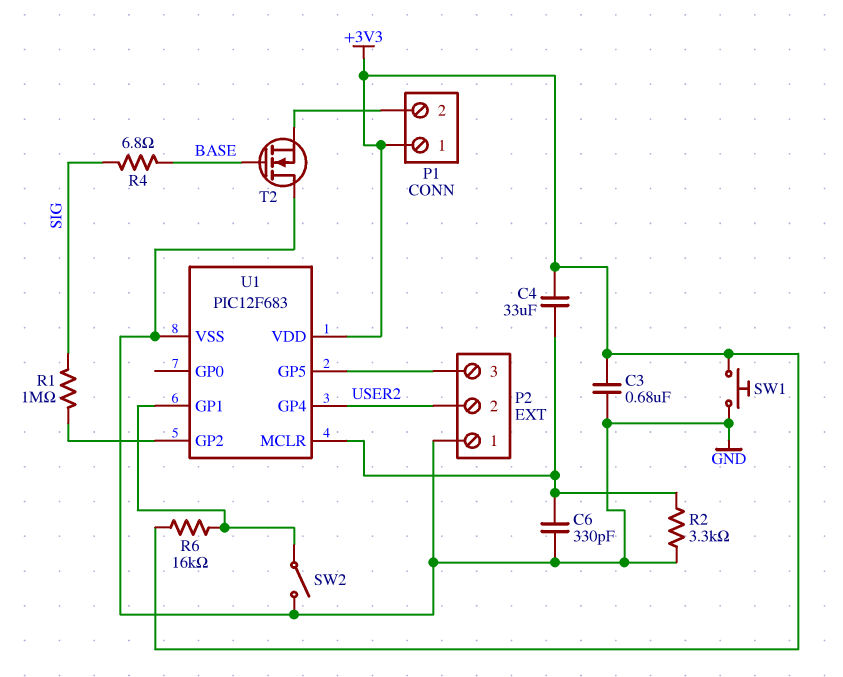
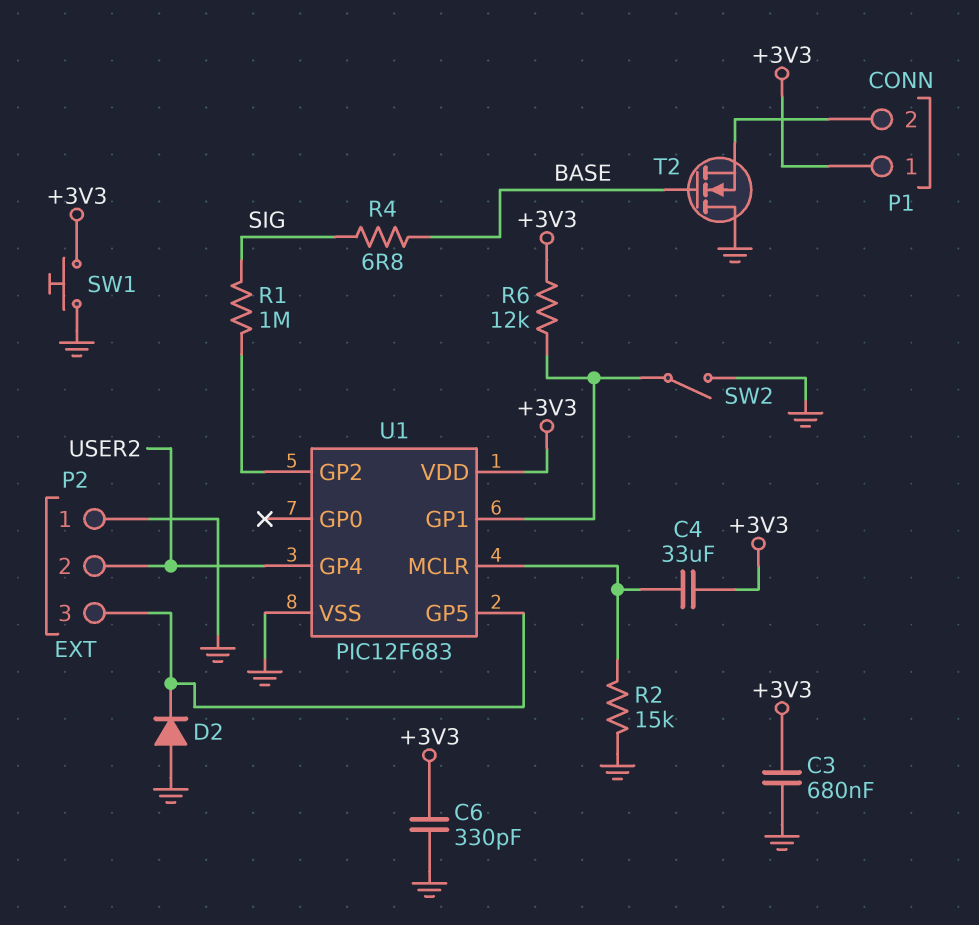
C6: 330pF (GND, U1/MCLR) -> 330pF (+3V3, GND)
D2: none -> diode (A GND, K P2/3)
R2: 3.3k (GND, U1/MCLR) -> 15k (GND, U1/MCLR)
R6: 16k (+3V3, U1/GP1) -> 12k (+3V3, U1/GP1)

